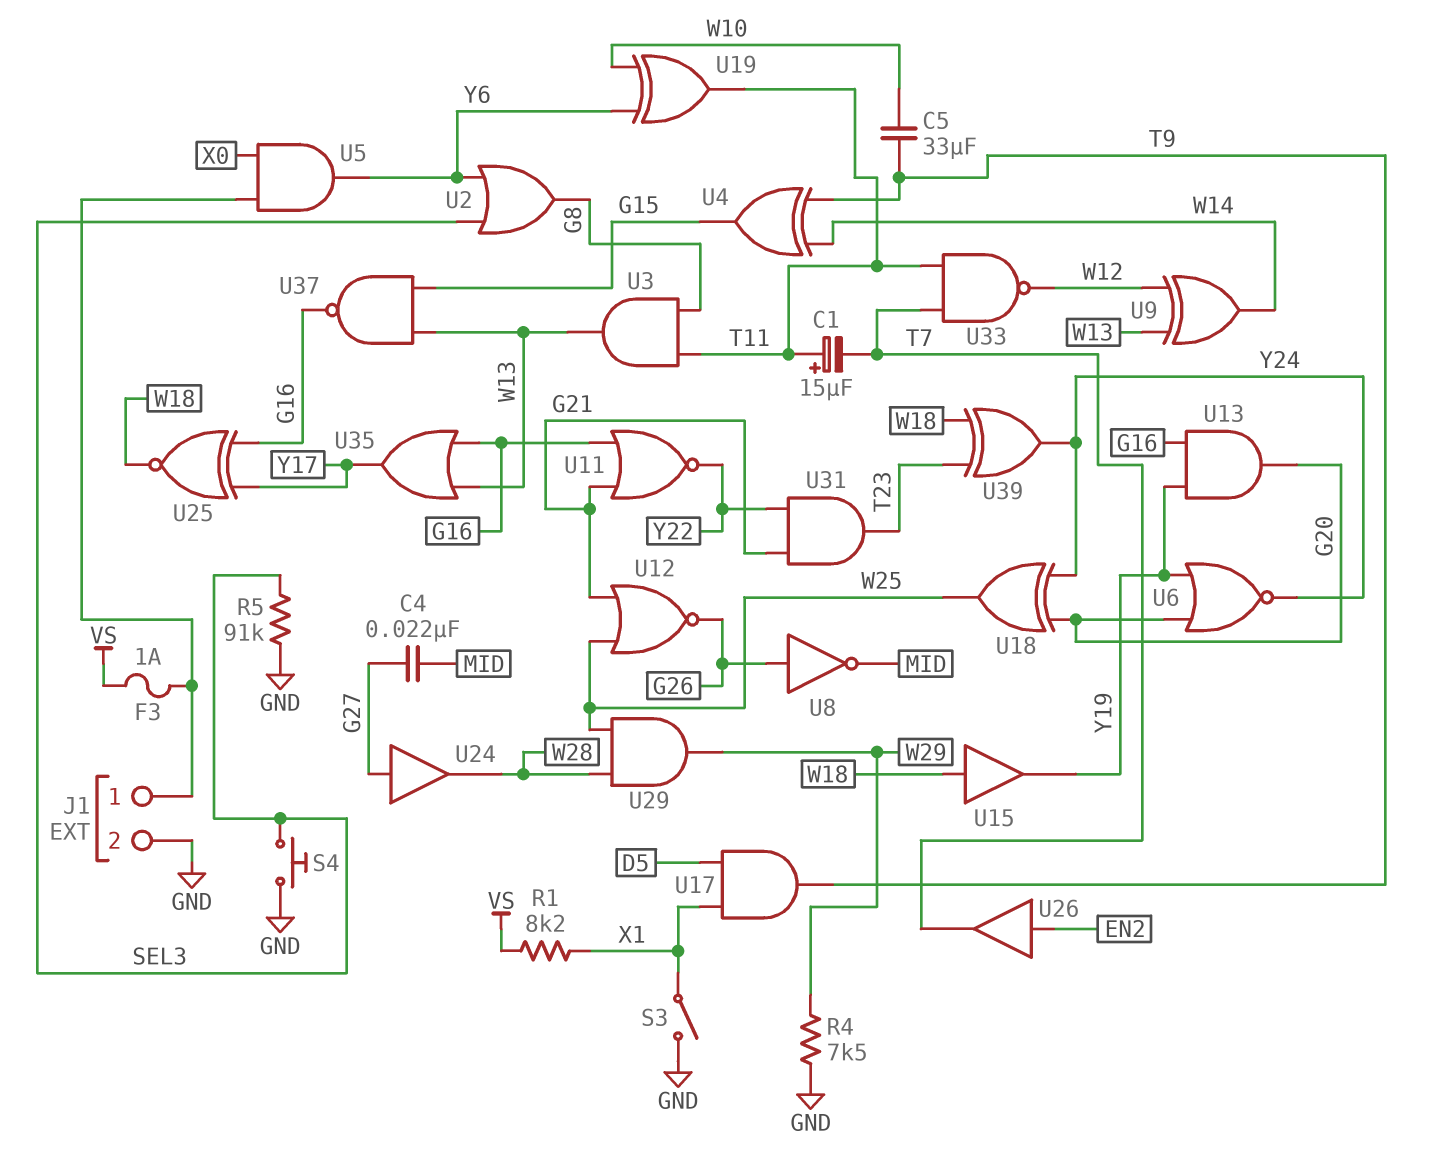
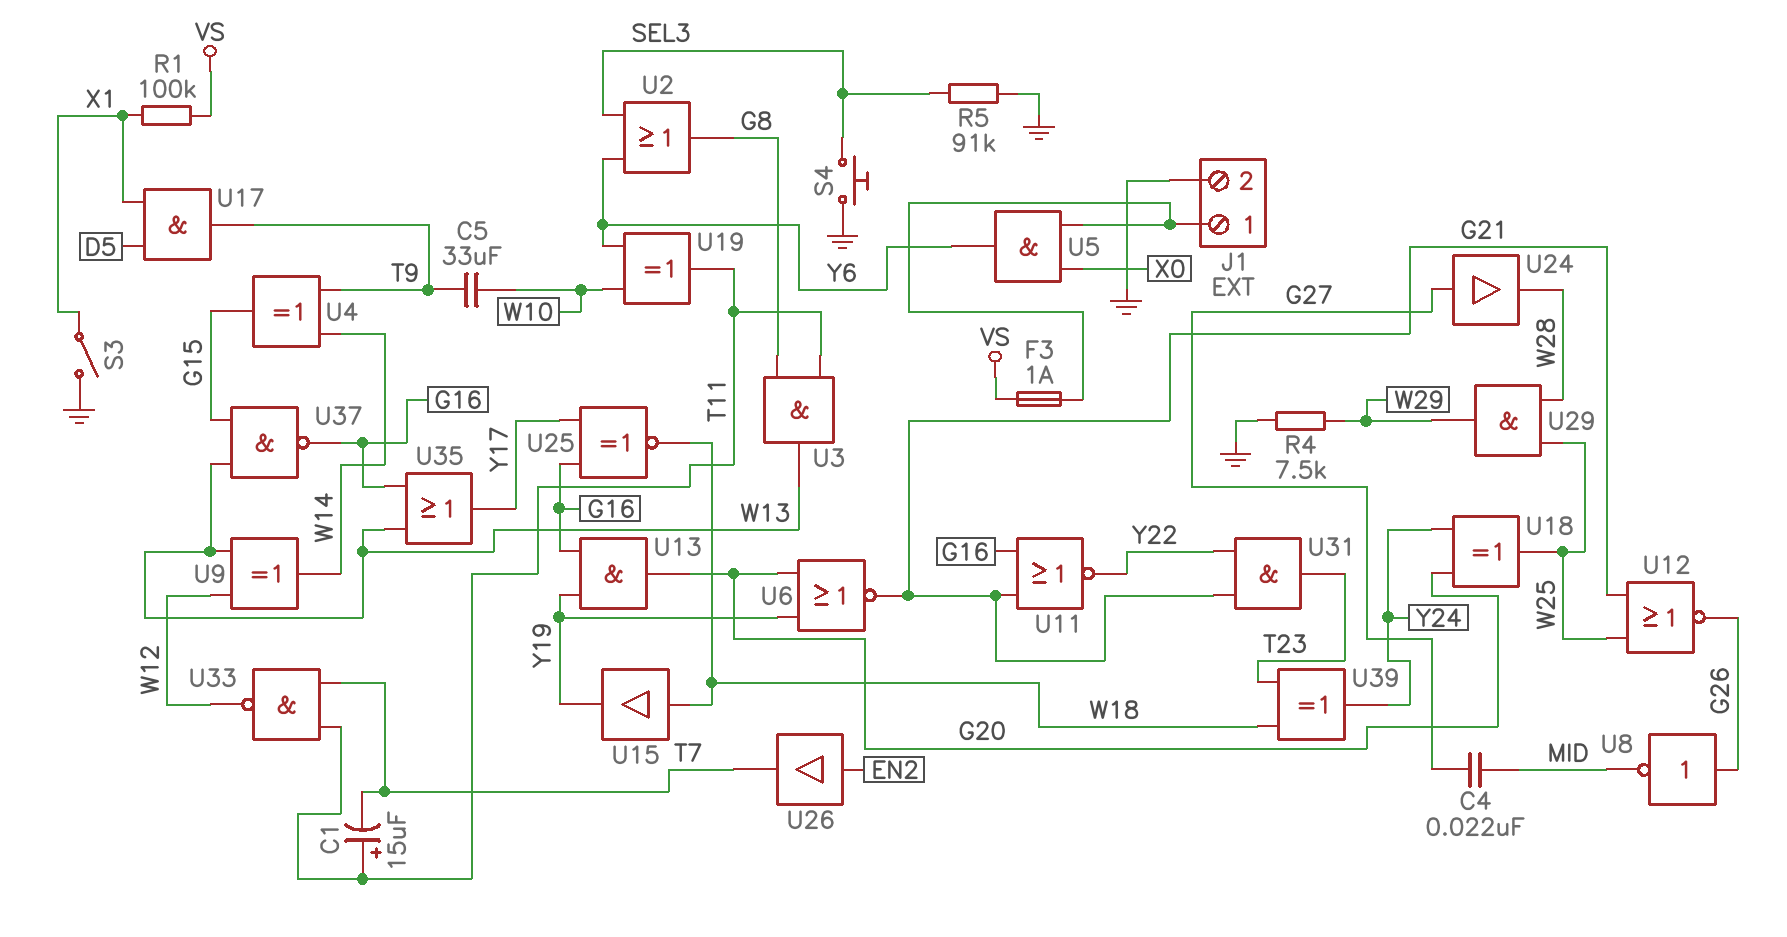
R1: 8.2k (VS, X1) -> 100k (VS, X1)
U6: NOR (in G20, in Y19, out Y24) -> NOR (in G20, in Y19, out G21)

